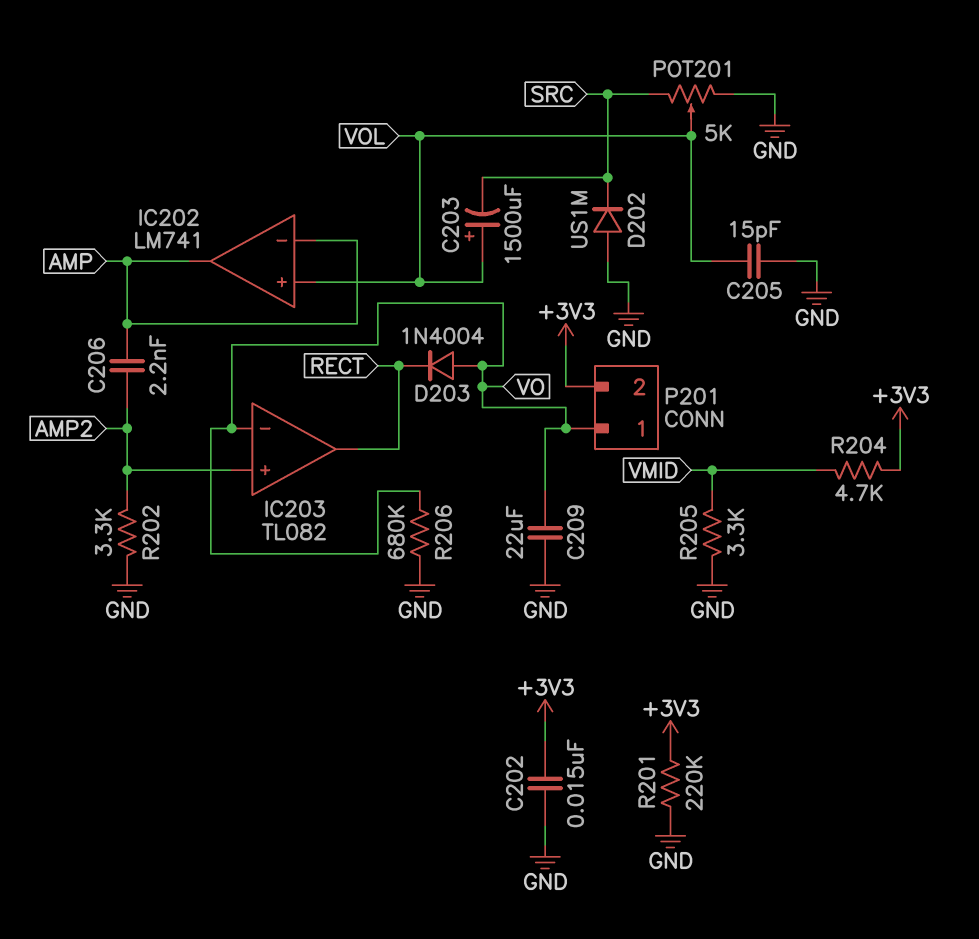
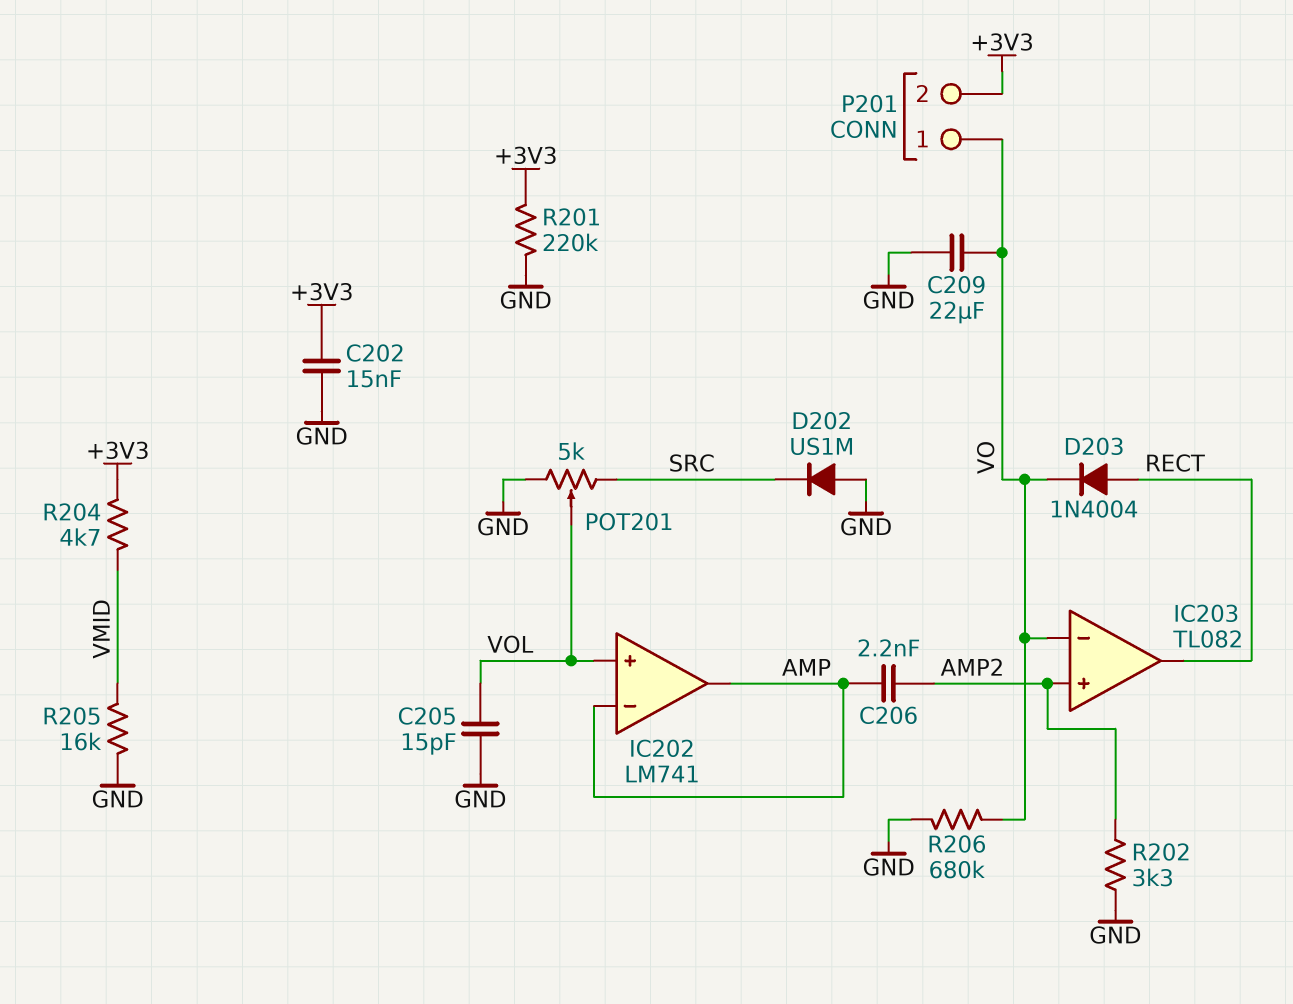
C203: 1500uF (plus VOL, minus SRC) -> none
D203: diode 1N4004 (A VO, K RECT) -> diode 1N4004 (A RECT, K VO)
R205: 3.3k (GND, VMID) -> 16k (GND, VMID)

